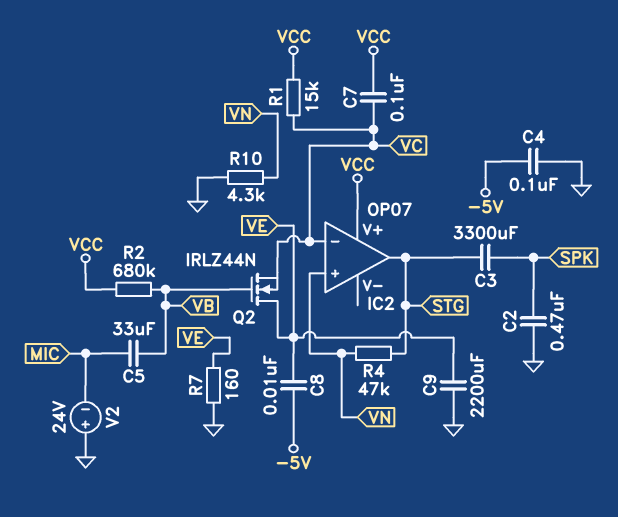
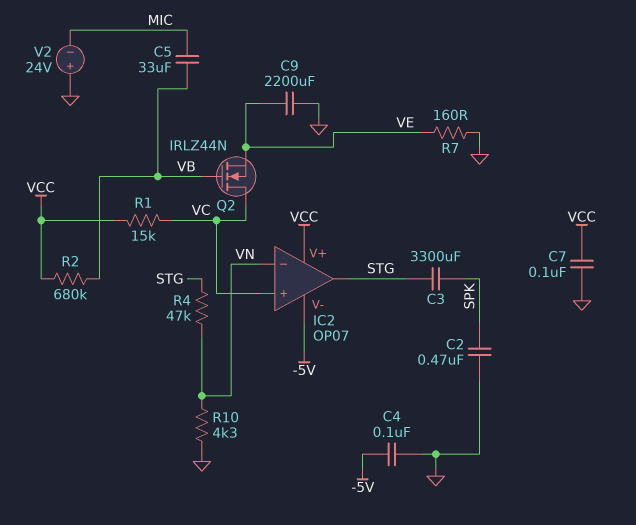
C7: 100nF (VC, VCC) -> 100nF (GND, VCC)
C8: 10nF (-5V, VE) -> none
IC2 pin V-: none -> -5V
IC2 pin in+: VN -> VC
IC2 pin in-: VC -> VN
Q2: NMOS IRLZ44N (G VB, D VE, S VC) -> NMOS IRLZ44N (G VB, D VC, S VE)

